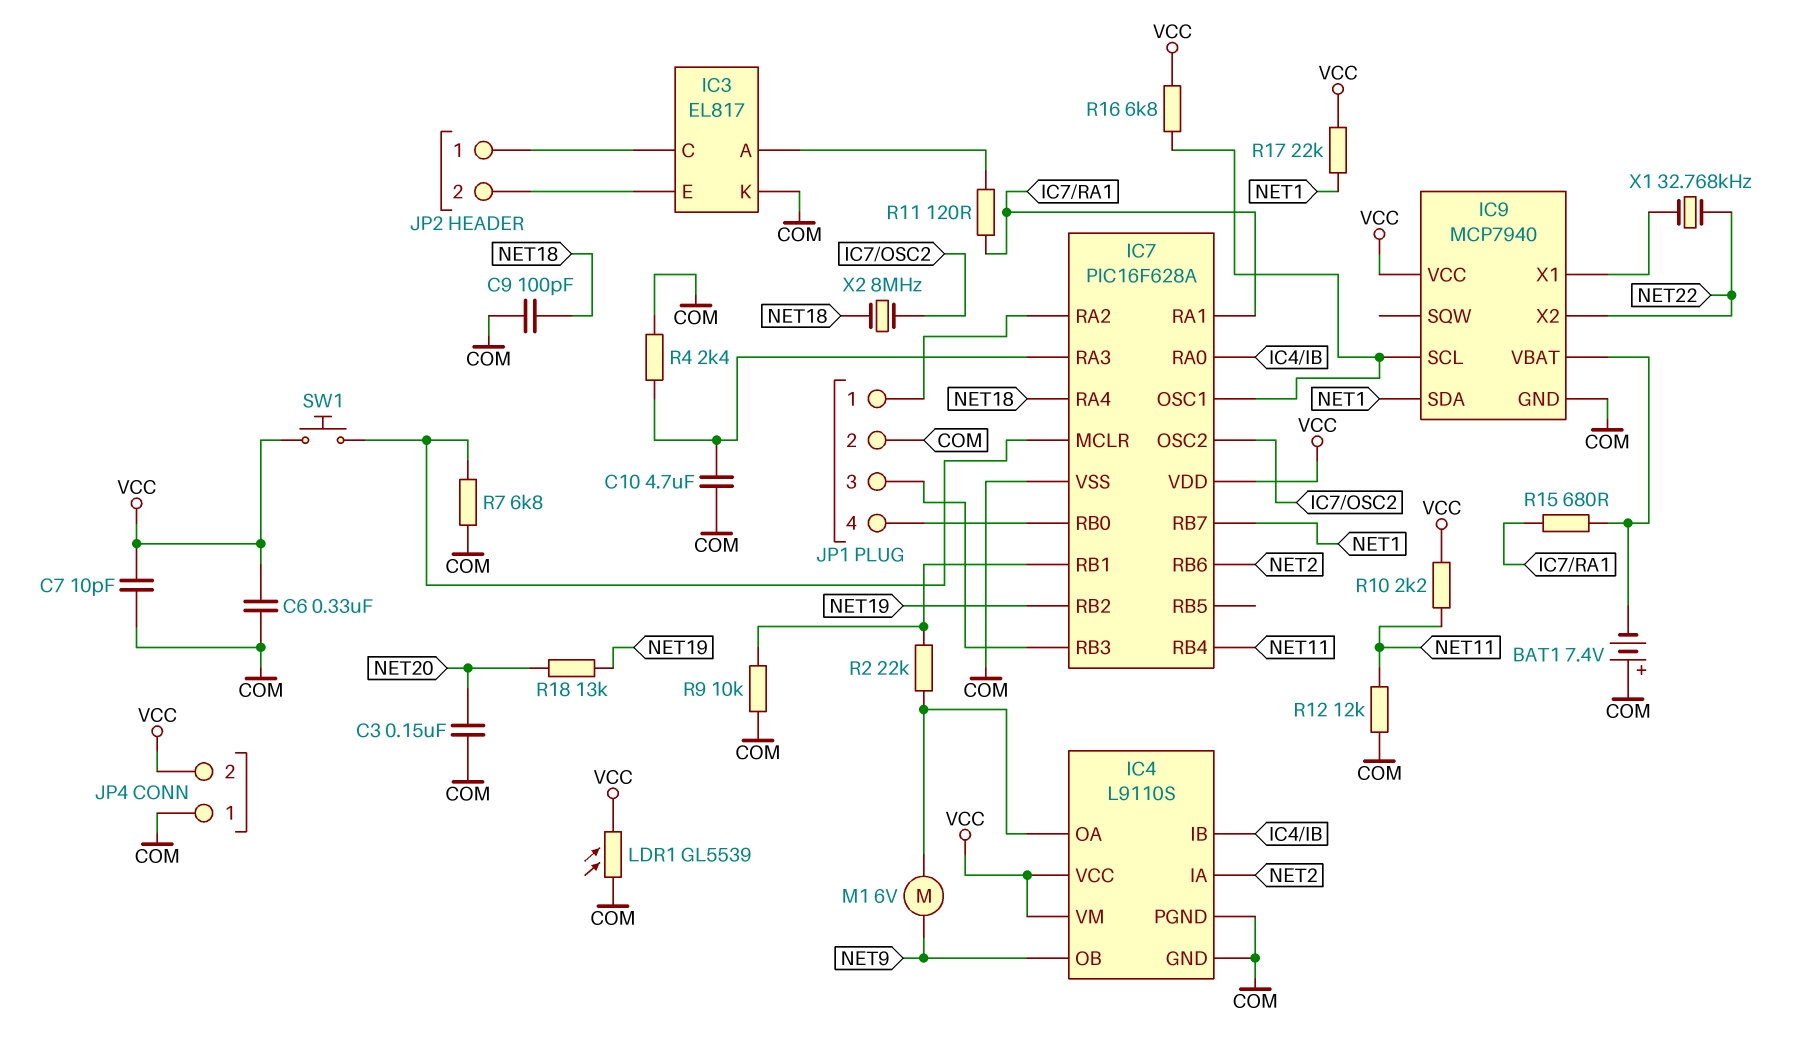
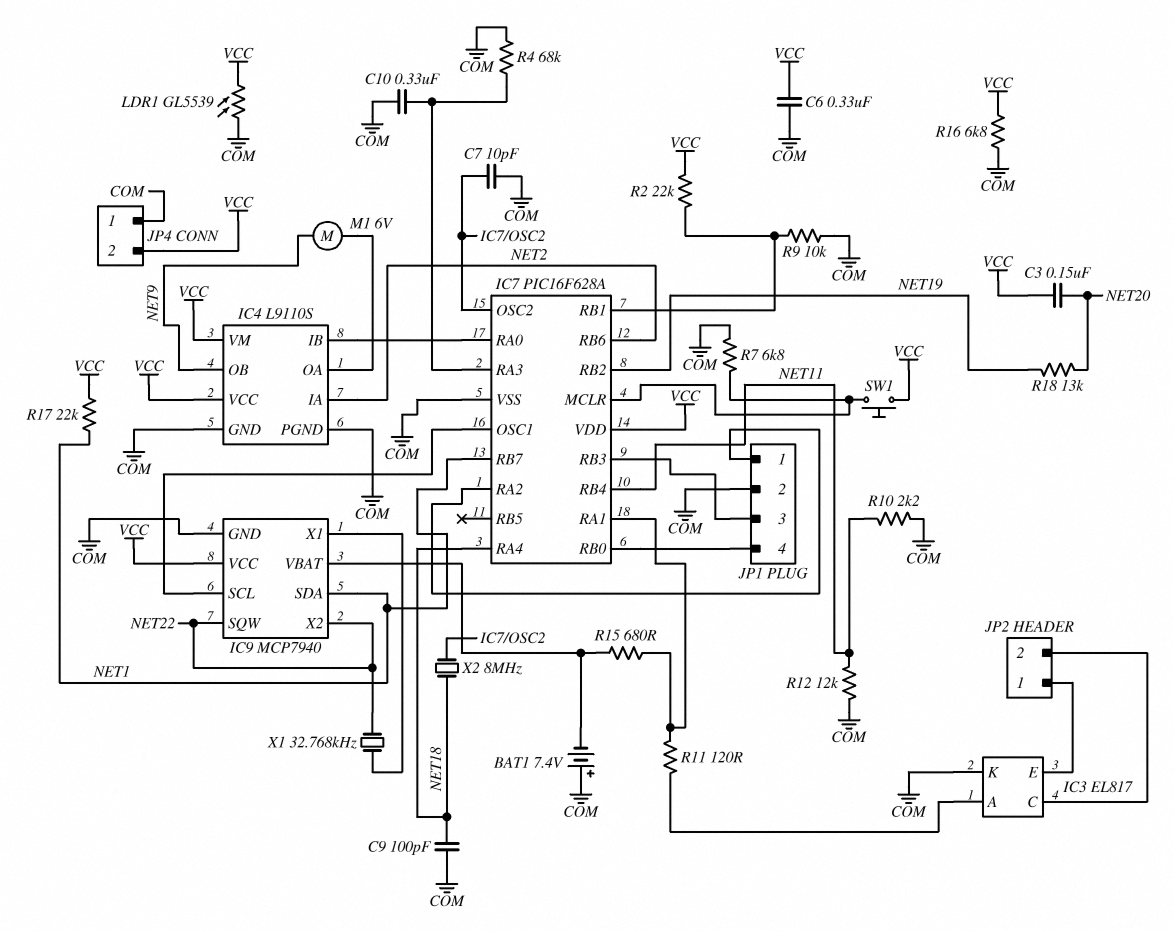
C3: 150nF (COM, NET20) -> 150nF (NET20, VCC)
C7: 10pF (COM, VCC) -> 10pF (COM, IC7/OSC2)
C10: 4.7uF (COM, IC7/RA3) -> 330nF (COM, IC7/RA3)
IC9 pin SQW: none -> NET22
JP2 pin 1: IC3/C -> IC3/E
JP2 pin 2: IC3/E -> IC3/C
R2: 22k (IC4/OA, IC7/RB1) -> 22k (IC7/RB1, VCC)
R4: 2.4k (COM, IC7/RA3) -> 68k (COM, IC7/RA3)
R10: 2.2k (NET11, VCC) -> 2.2k (COM, NET11)
R16: 6.8k (IC7/OSC1, VCC) -> 6.8k (COM, VCC)

